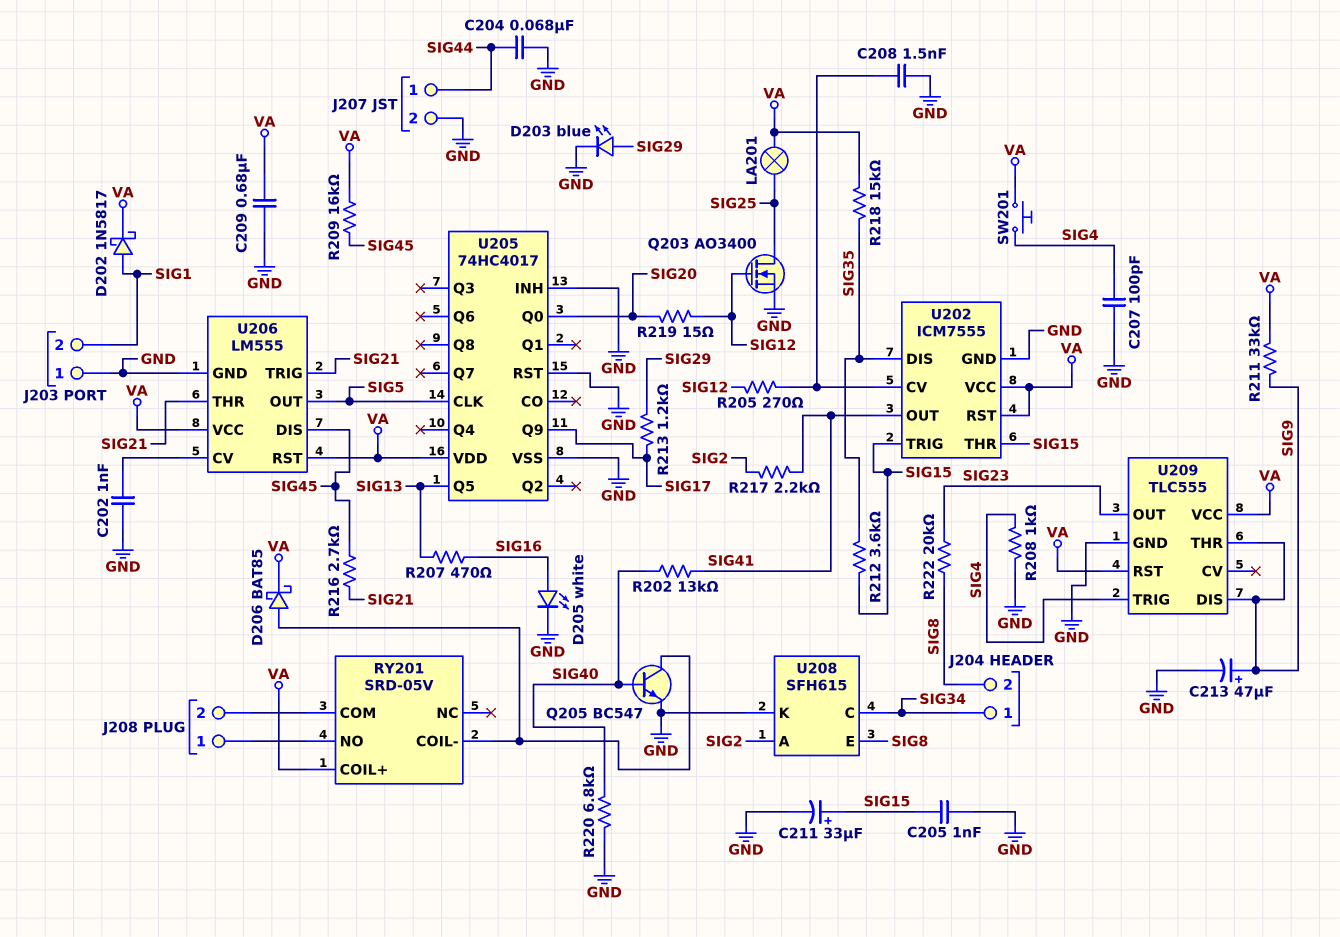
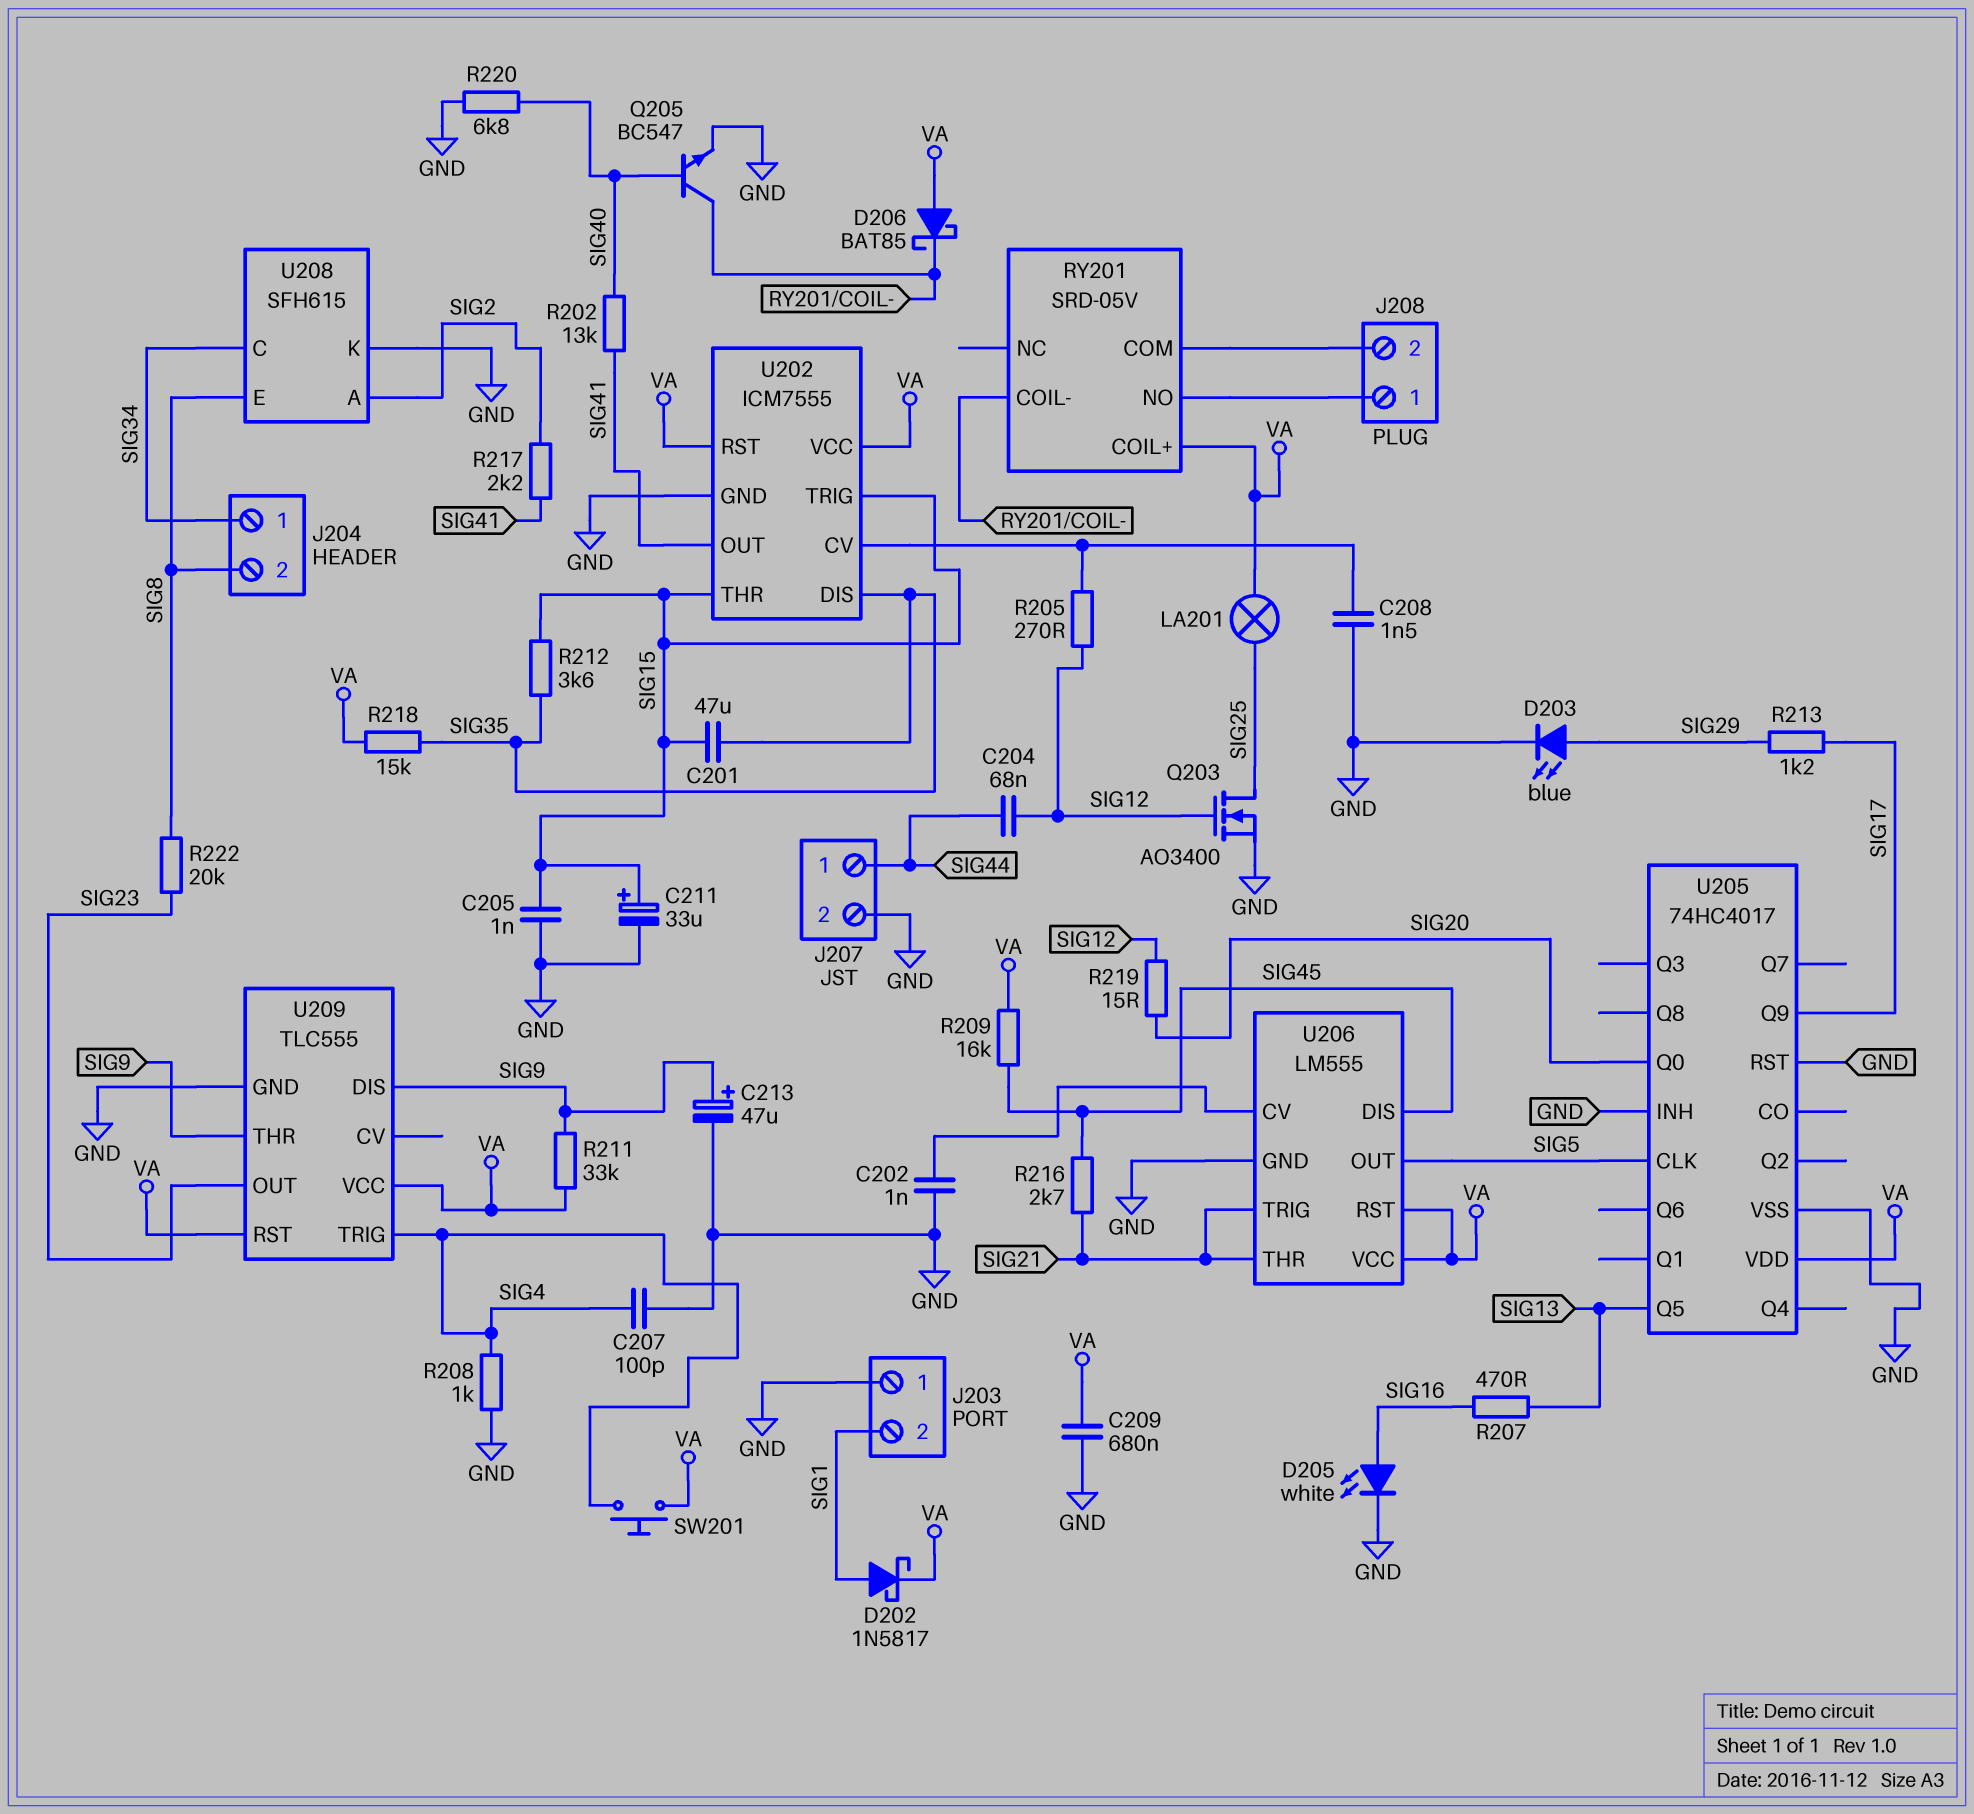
C201: none -> 47uF (SIG15, SIG35)
C204: 68nF (GND, SIG44) -> 68nF (SIG12, SIG44)
D206: schottky BAT85 (A RY201/COIL-, K VA) -> schottky BAT85 (A VA, K RY201/COIL-)

